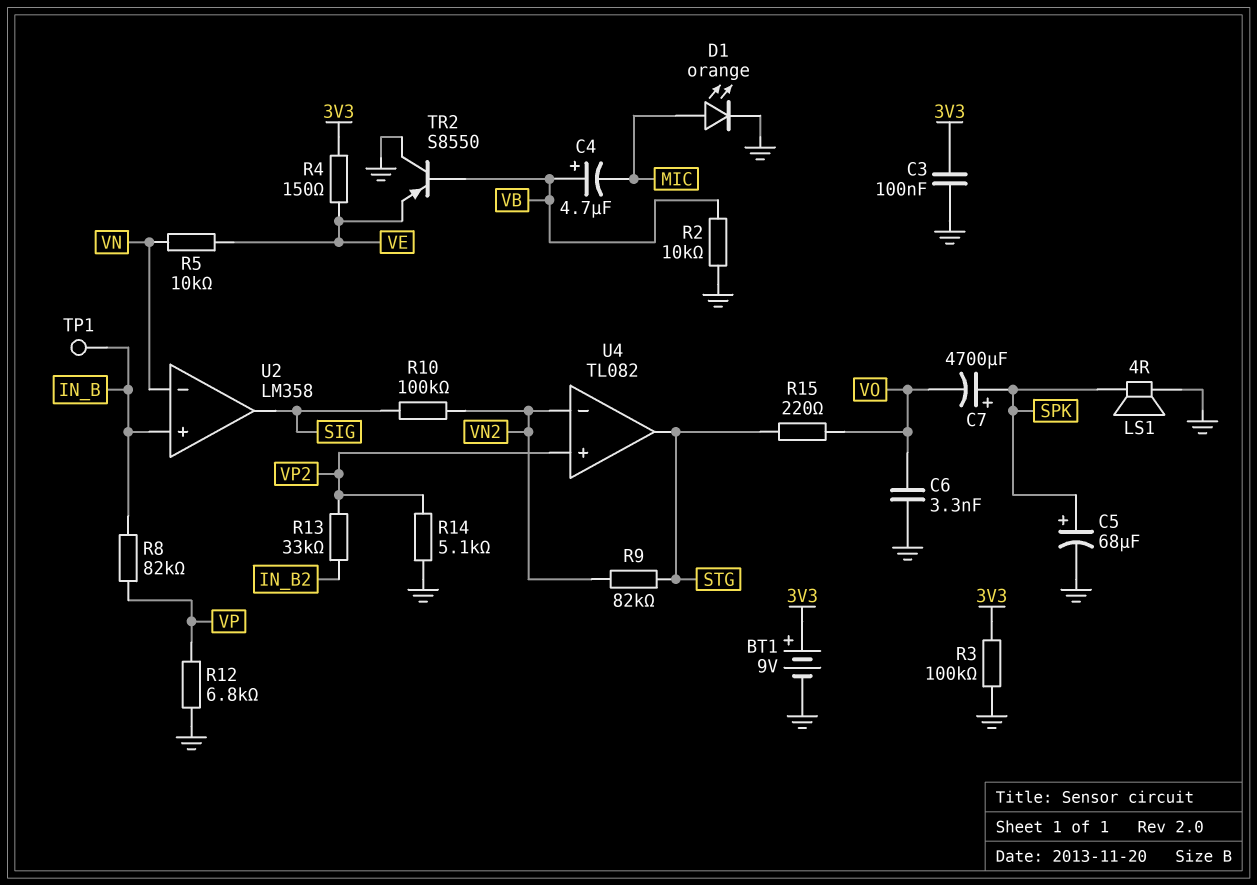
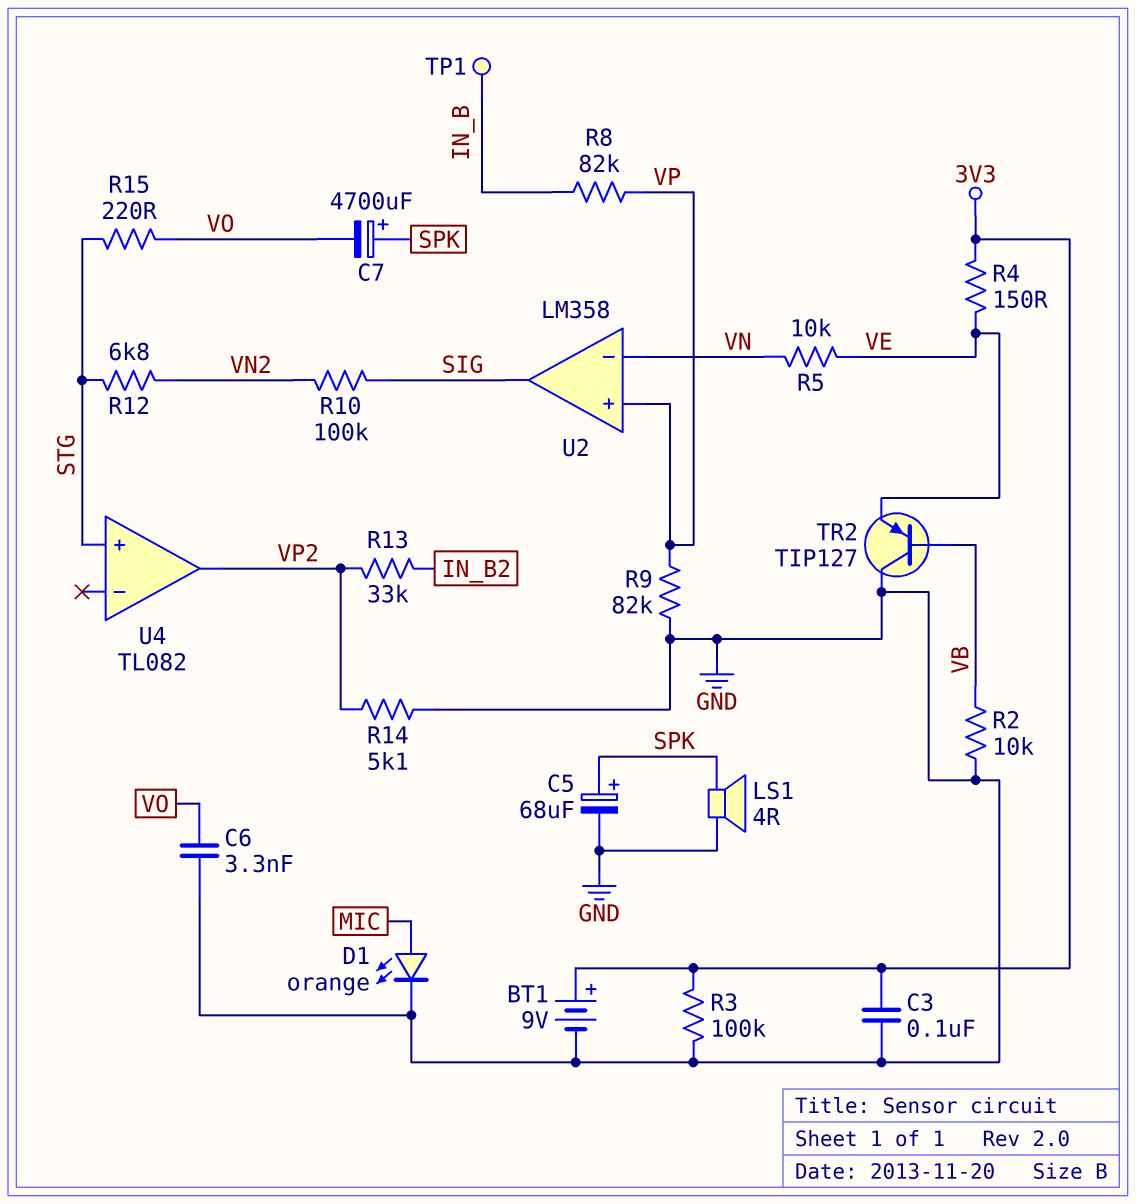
C4: 4.7uF (plus VB, minus MIC) -> none
R9: 82k (STG, VN2) -> 82k (GND, VP)
R12: 6.8k (GND, VP) -> 6.8k (STG, VN2)
TR2: PNP S8550 (B VB, C GND, E VE) -> PNP TIP127 (B VB, C GND, E VE)
U2 pin in+: IN_B -> VP
U4 pin in+: VP2 -> STG
U4 pin in-: VN2 -> none
U4 pin out: STG -> VP2

